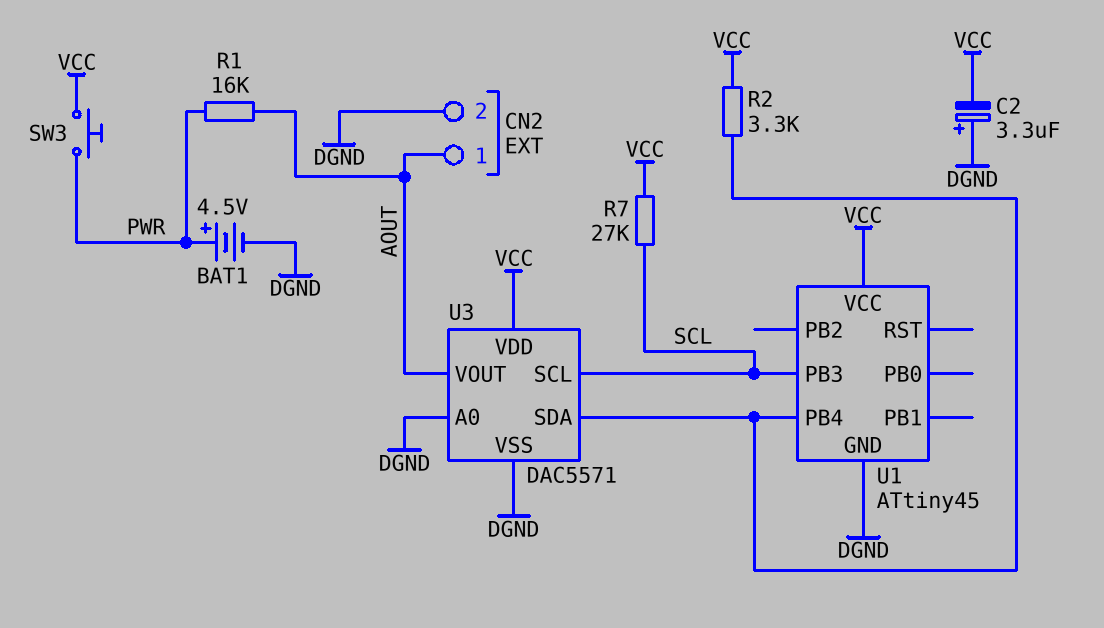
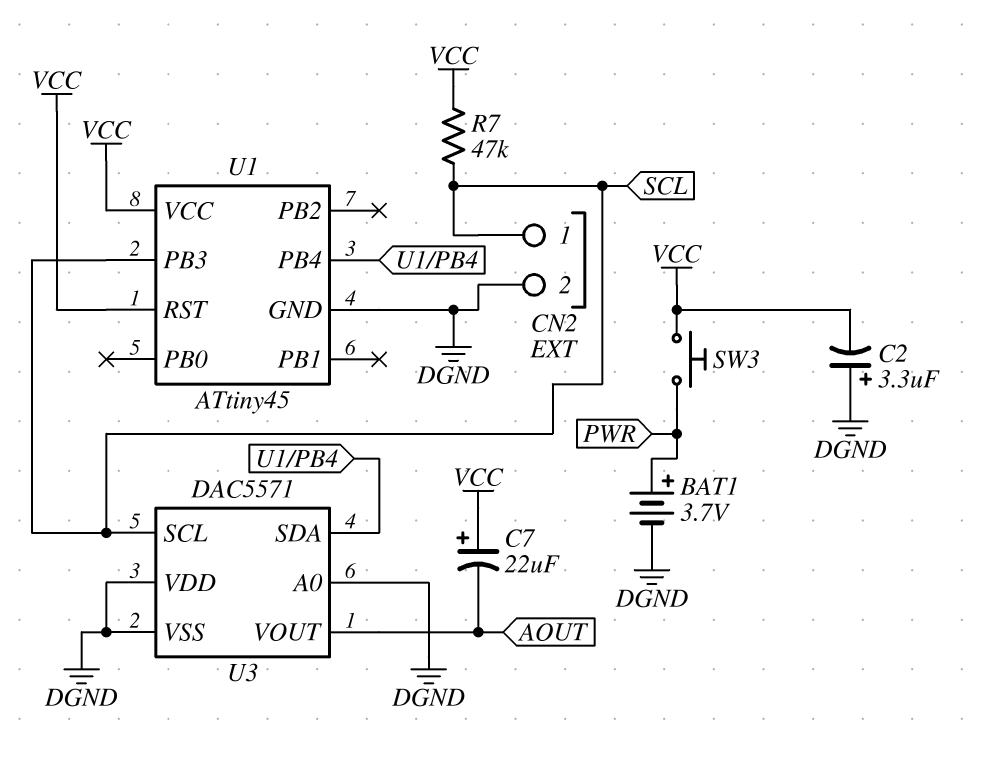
BAT1: 4.5V (plus PWR, minus DGND) -> 3.7V (plus PWR, minus DGND)
C7: none -> 22uF (plus VCC, minus AOUT)
CN2 pin 1: AOUT -> SCL
R1: 16k (AOUT, PWR) -> none
R2: 3.3k (U1/PB4, VCC) -> none
R7: 27k (SCL, VCC) -> 47k (SCL, VCC)
U1 pin RST: none -> VCC
U3 pin VDD: VCC -> DGND

